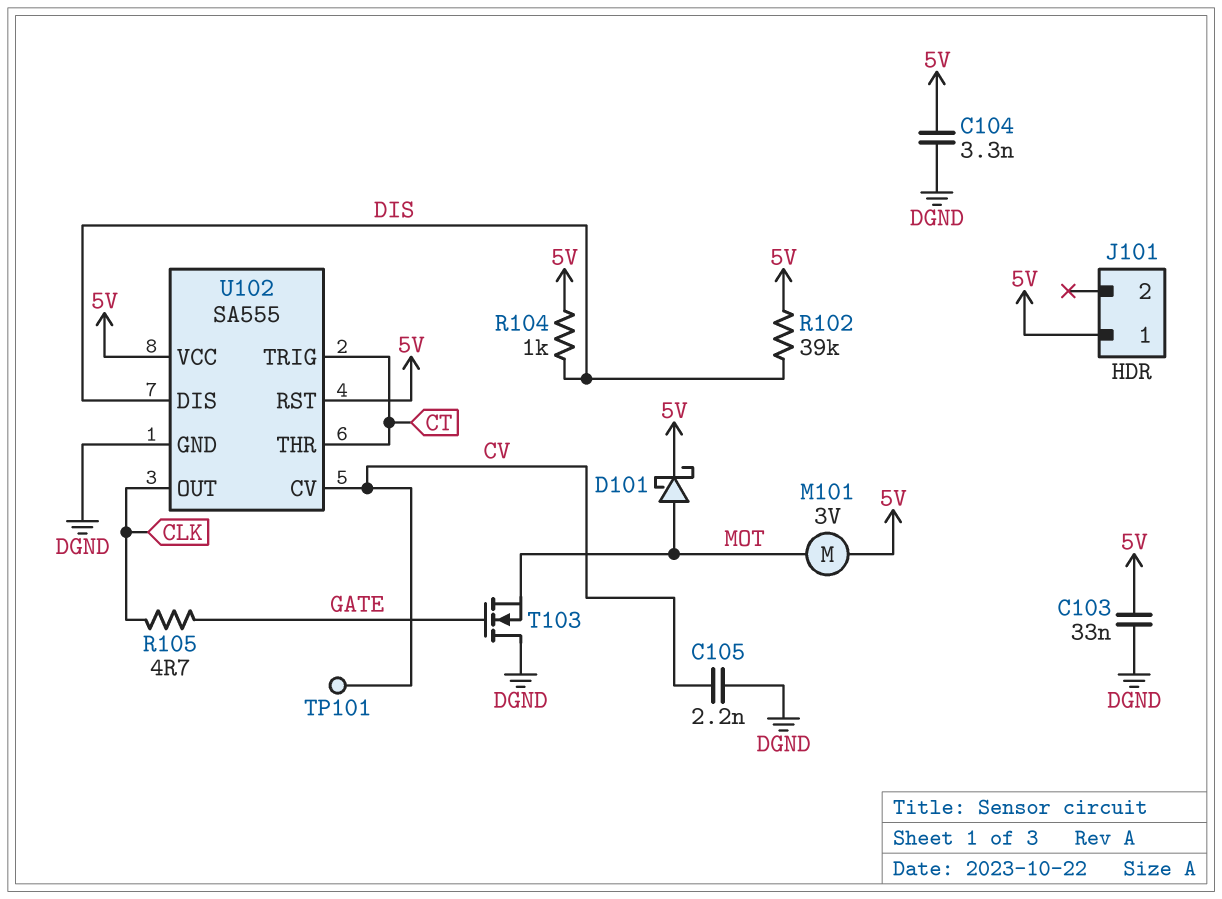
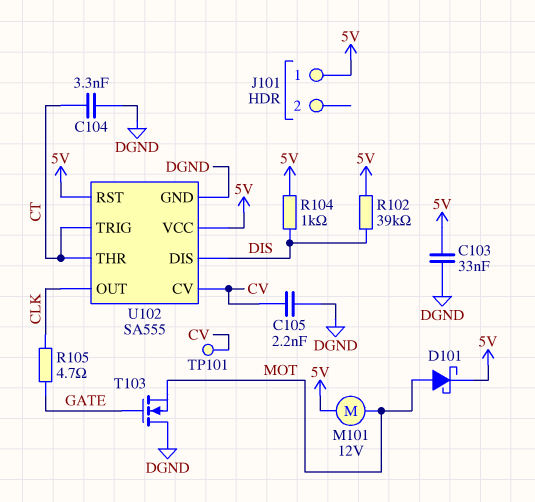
C104: 3.3nF (5V, DGND) -> 3.3nF (CT, DGND)
M101: motor 3V (5V, MOT) -> motor 12V (5V, MOT)

